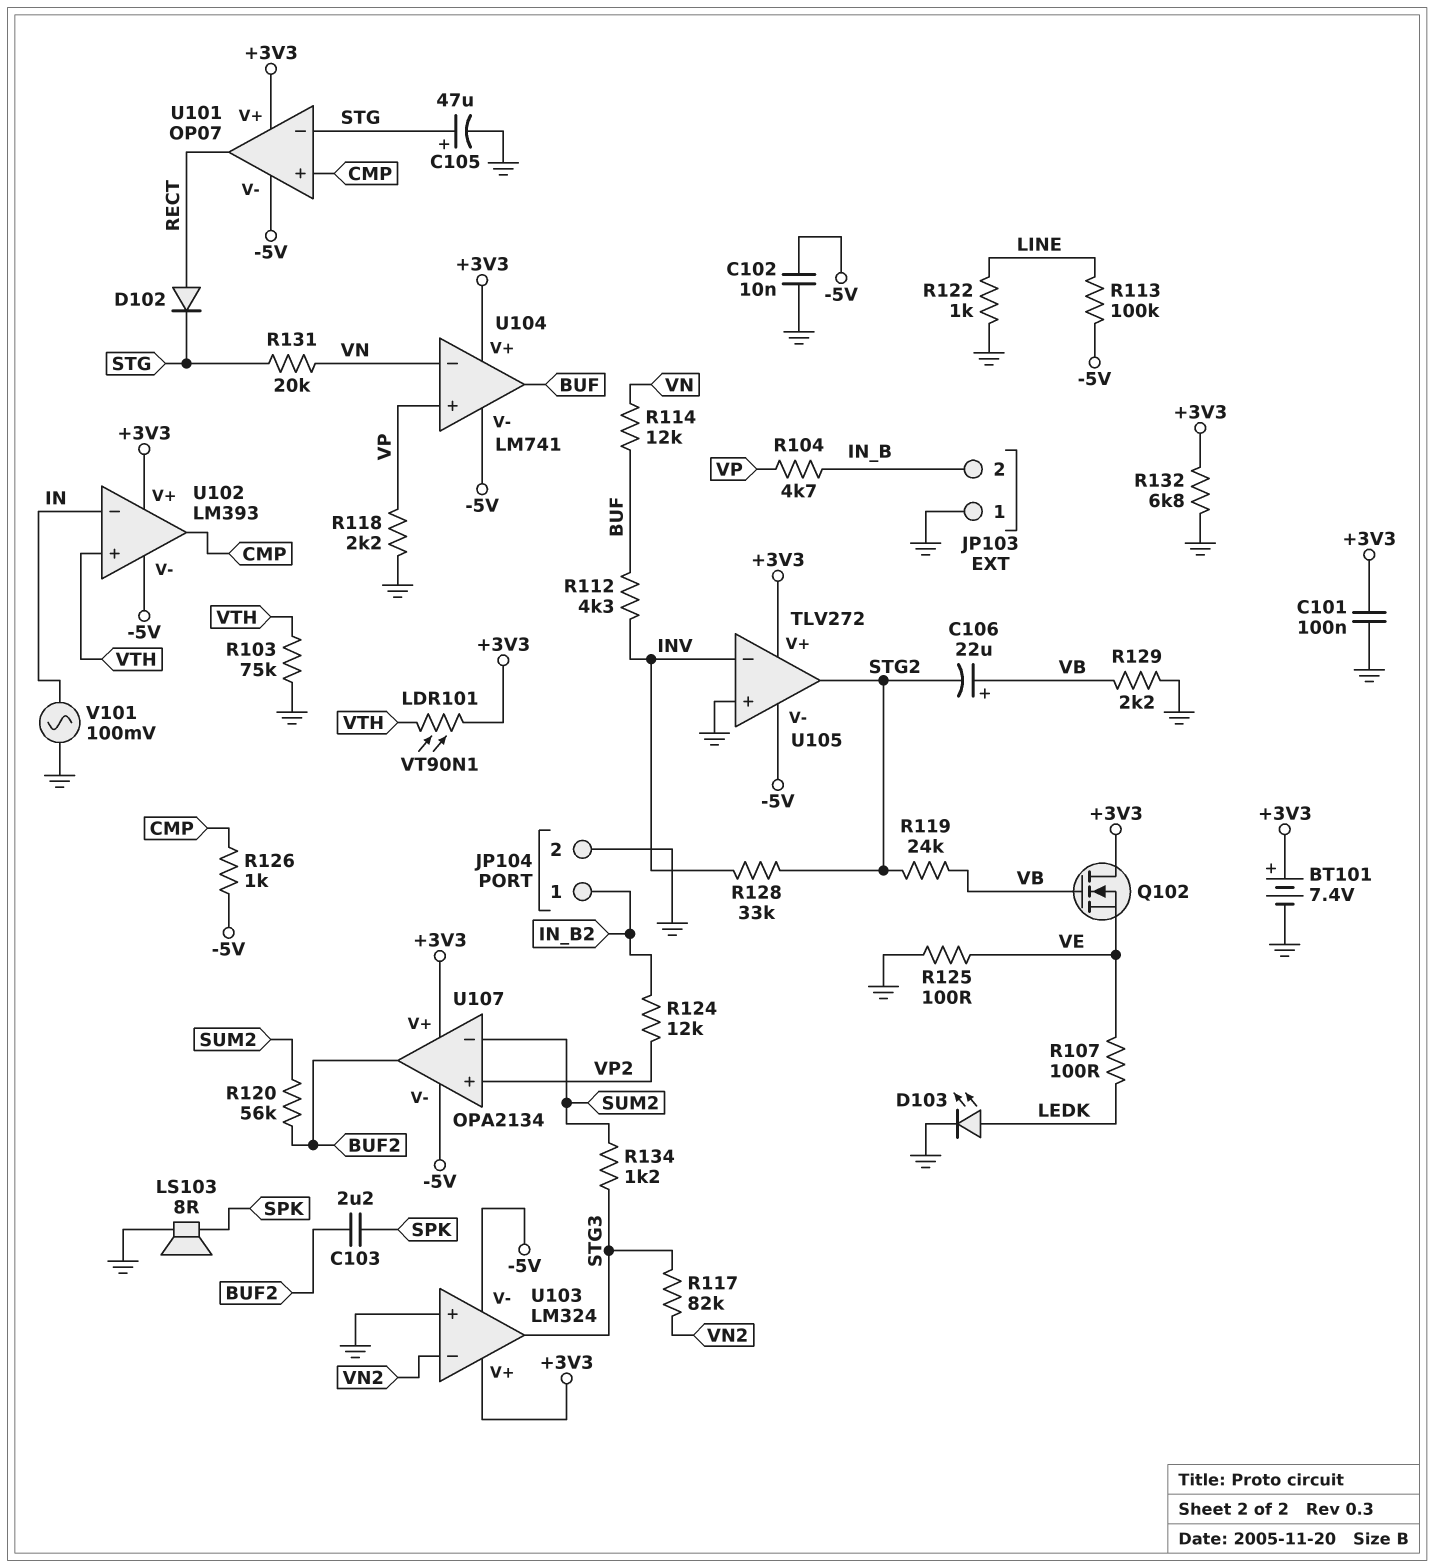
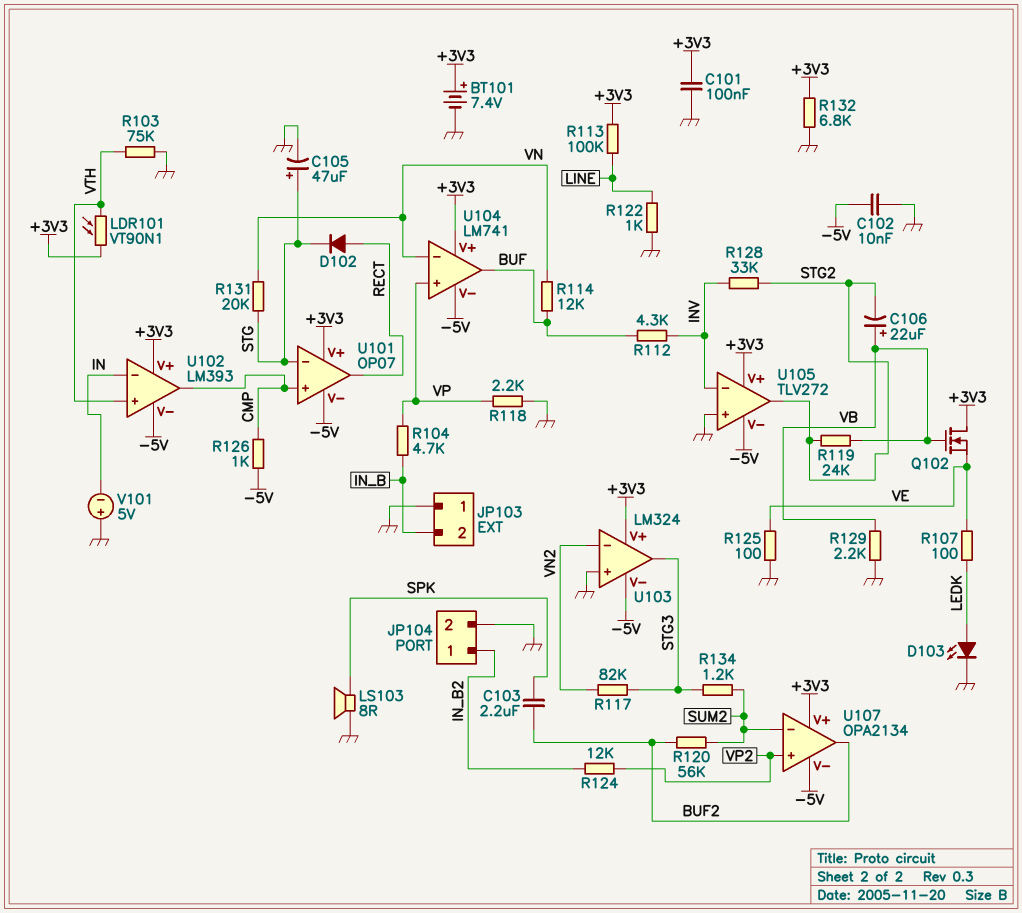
R113: 100k (-5V, LINE) -> 100k (+3V3, LINE)
V101: AC 100mV (GND, IN) -> 5V (plus GND, minus IN)

